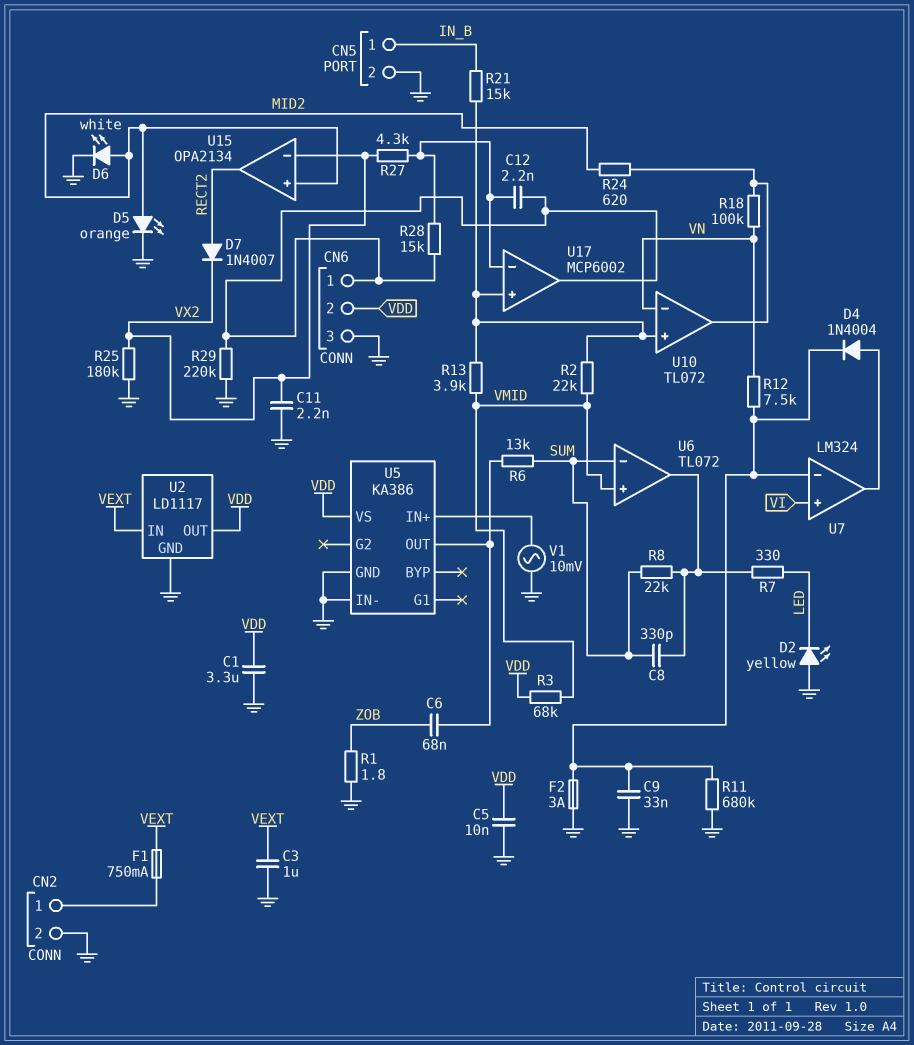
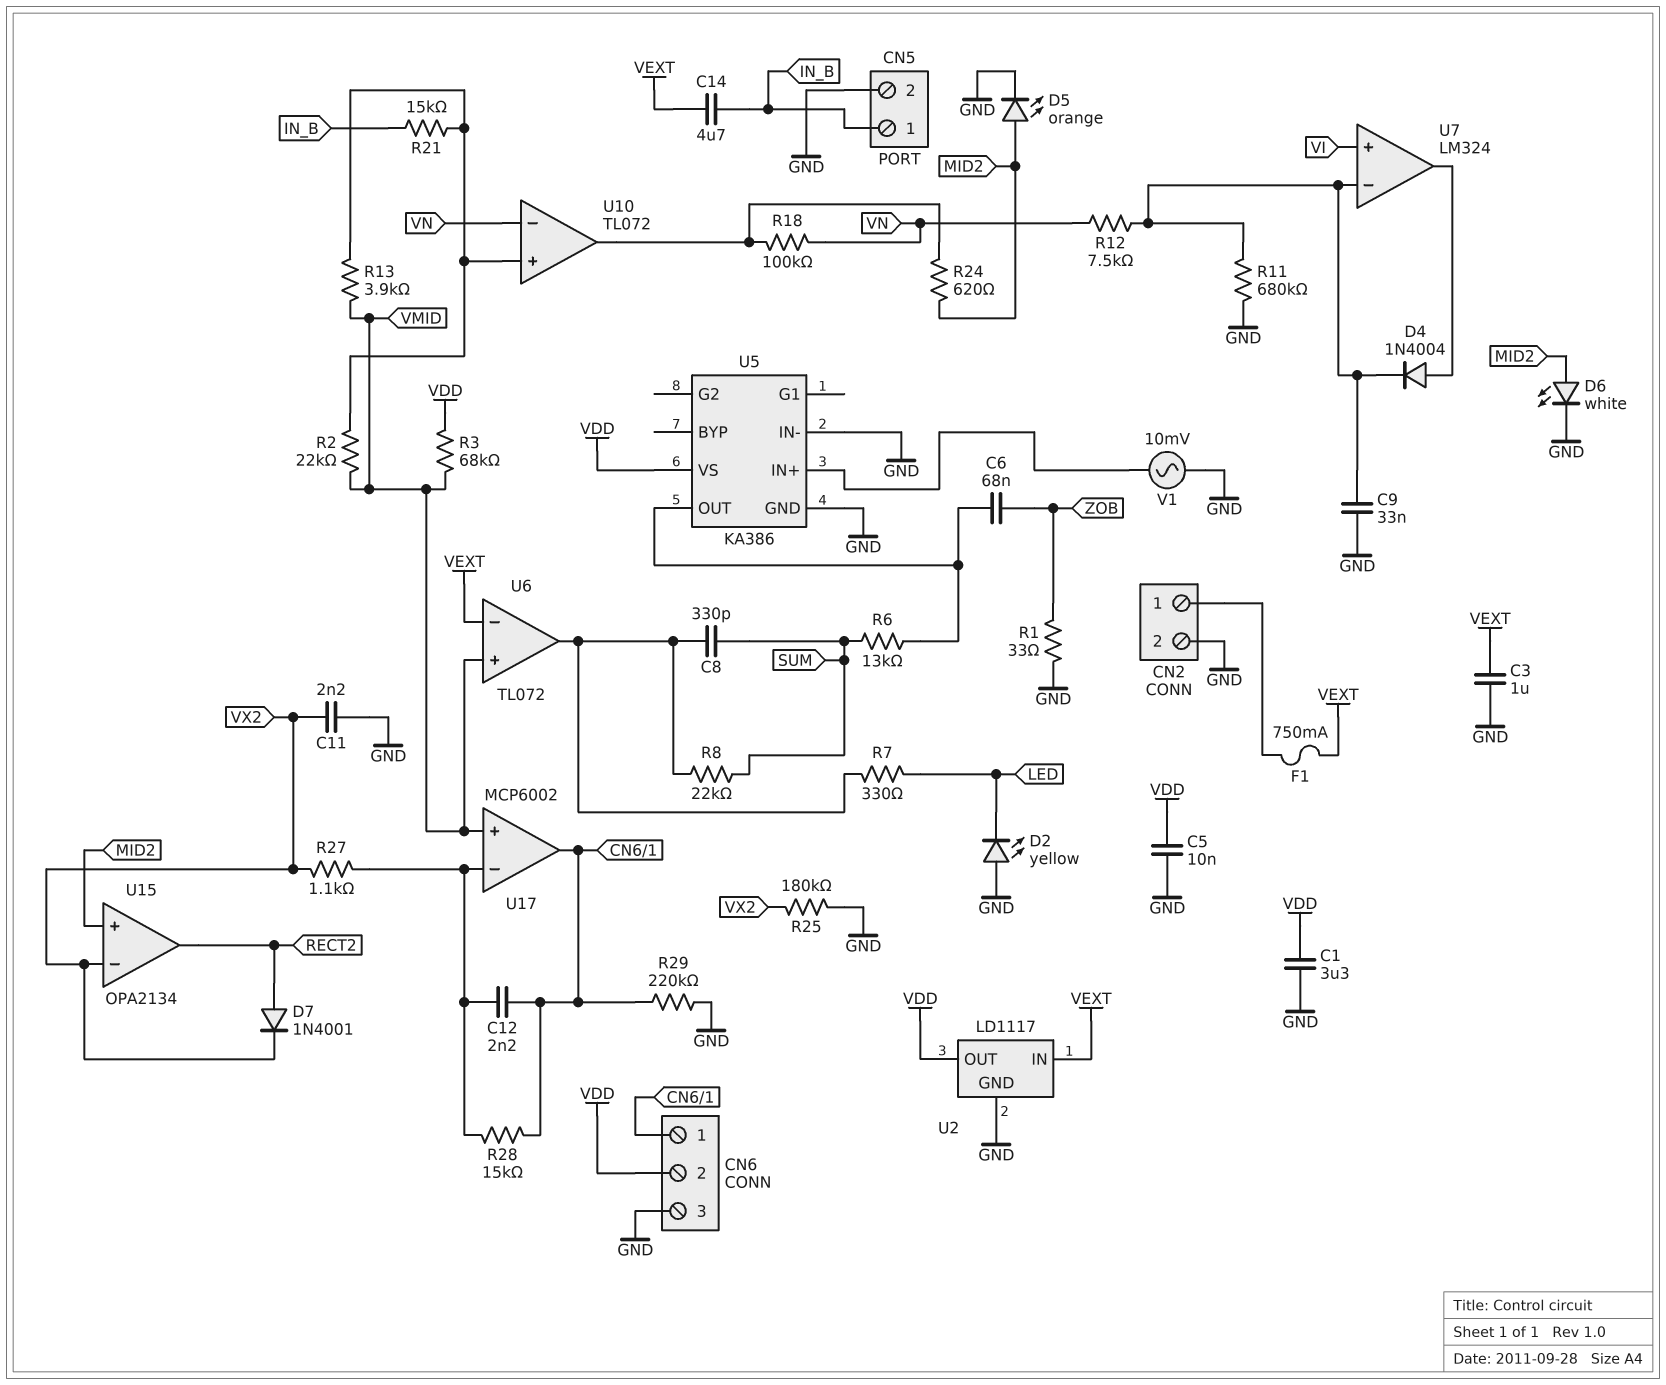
C14: none -> 4.7uF (IN_B, VEXT)
D7: diode 1N4007 (A RECT2, K VX2) -> diode 1N4001 (A RECT2, K VX2)
F2: 3A (GND, U7/in-) -> none
R1: 1.8 (GND, ZOB) -> 33 (GND, ZOB)
R27: 4.3k (U17/in-, VX2) -> 1.1k (U17/in-, VX2)
U6 pin in-: SUM -> VEXT
U17 pin in+: U10/in+ -> VMID

